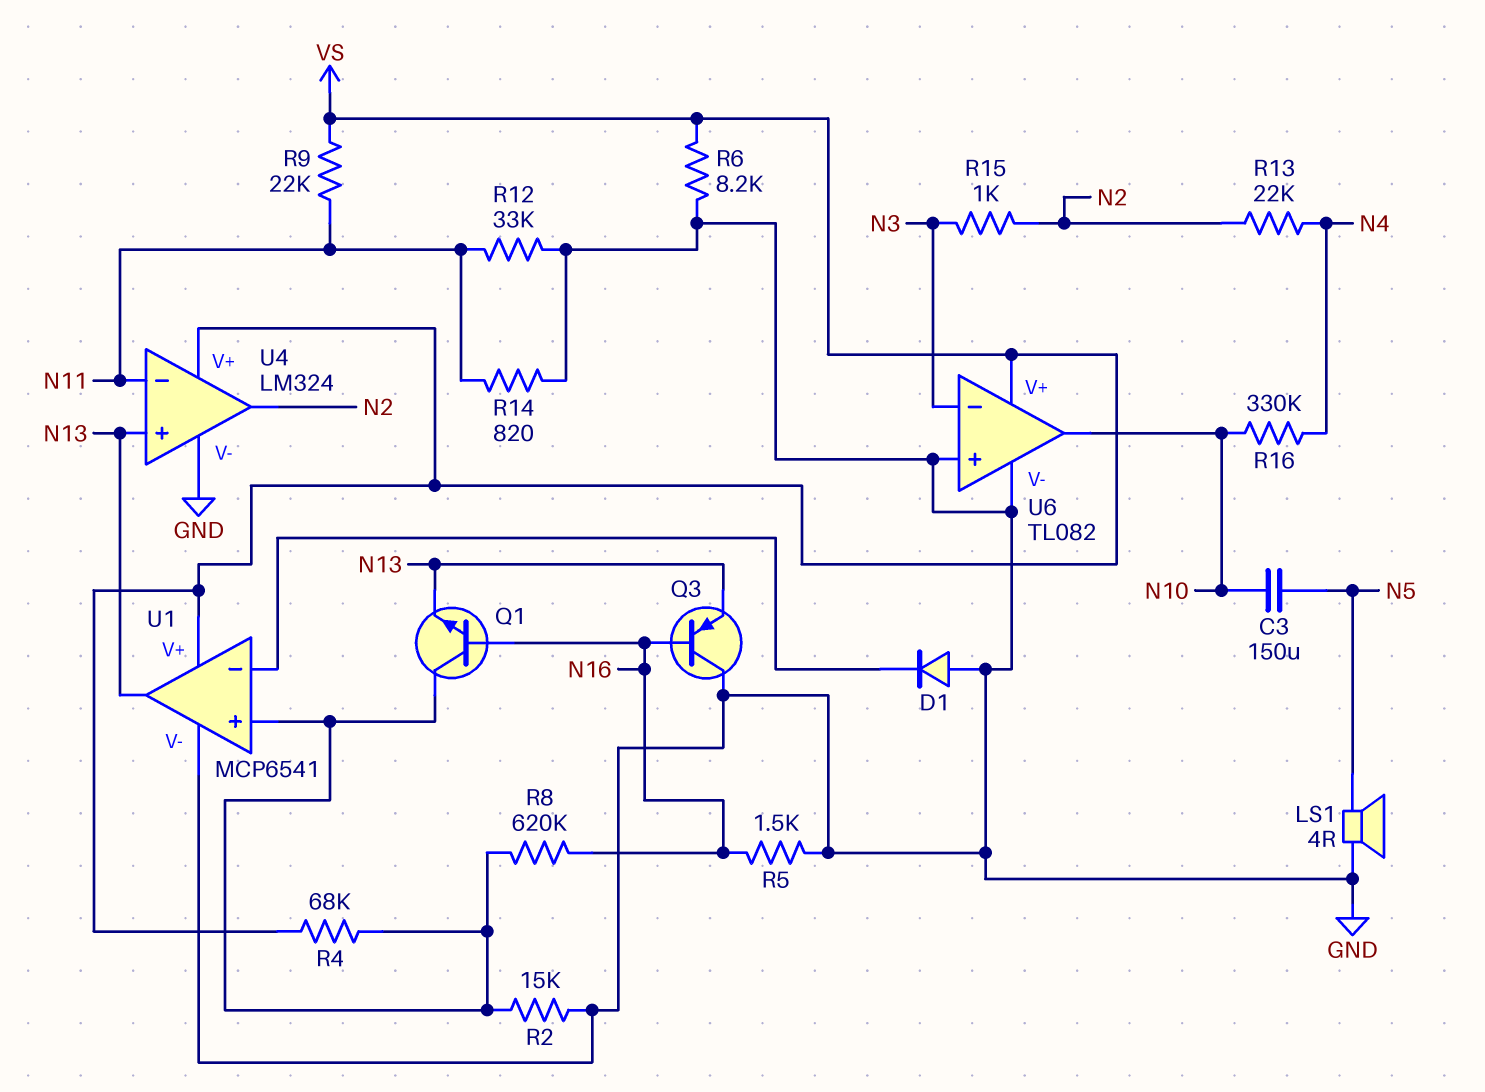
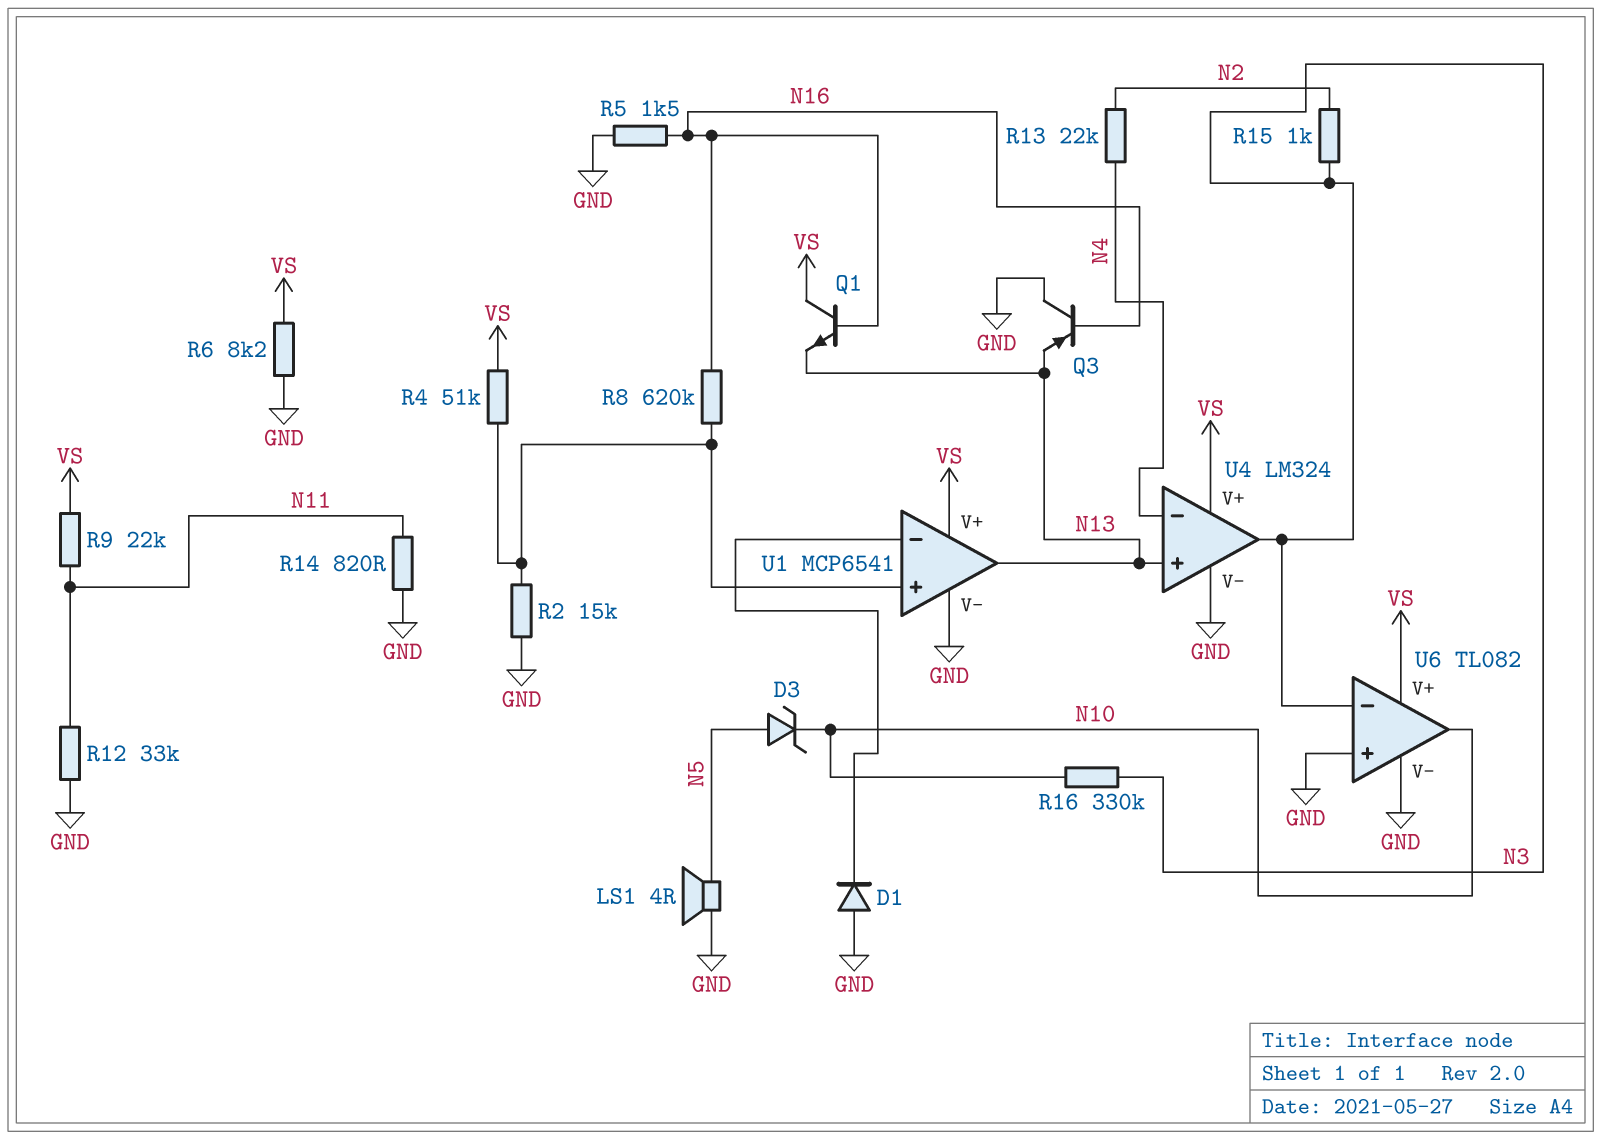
C3: 150uF (N5, N10) -> none
D3: none -> zener (A N5, K N10)
Q1: NPN (B N16, C U1/in+, E N13) -> NPN (B N16, C VS, E N13)
R4: 68k (U1/in+, VS) -> 51k (U1/in+, VS)
R16: 330k (N4, N10) -> 330k (N3, N10)
U4 pin in-: N11 -> N4
U4 pin out: N2 -> N3

